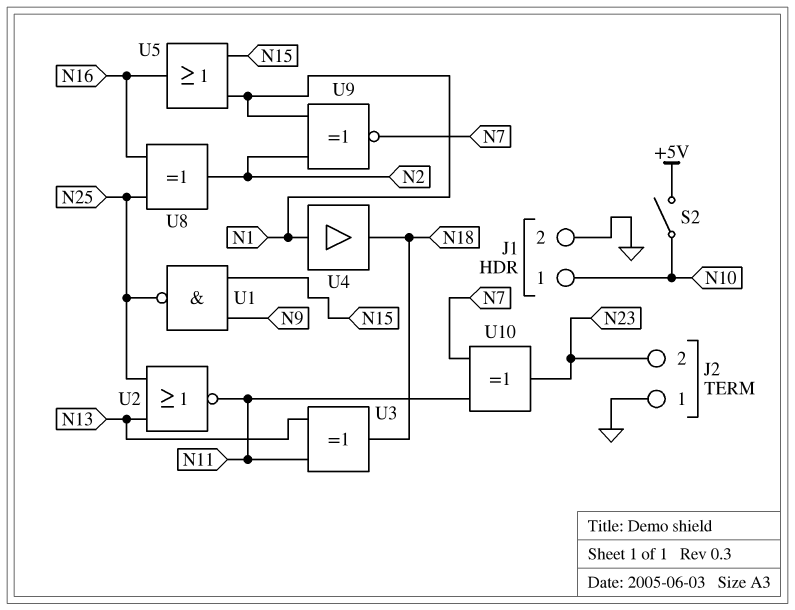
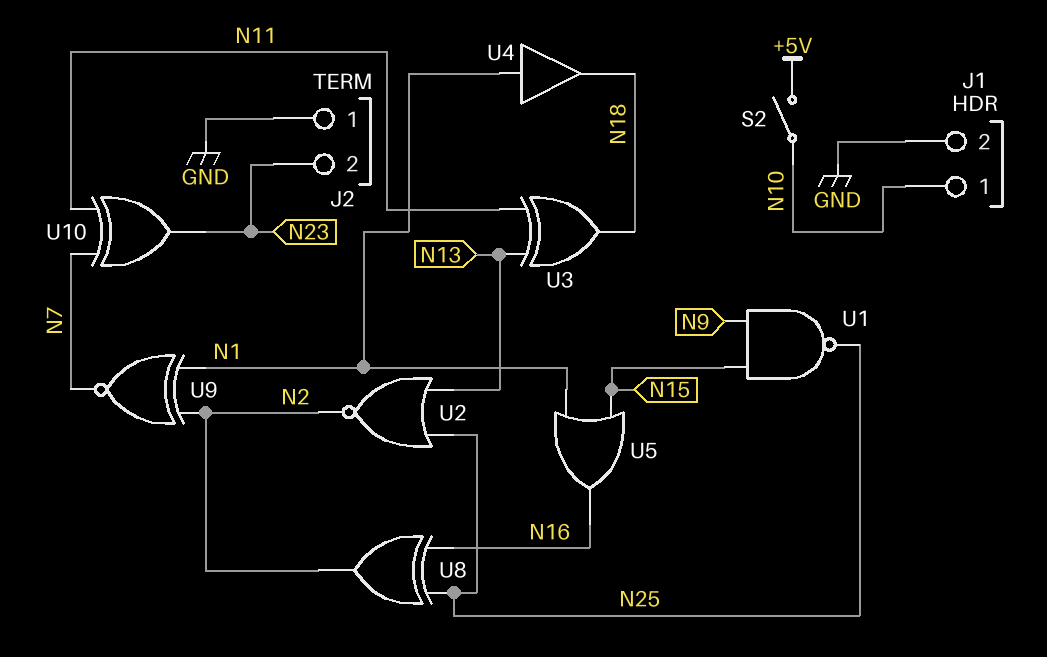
U2: NOR (in N13, in N25, out N11) -> NOR (in N13, in N25, out N2)

